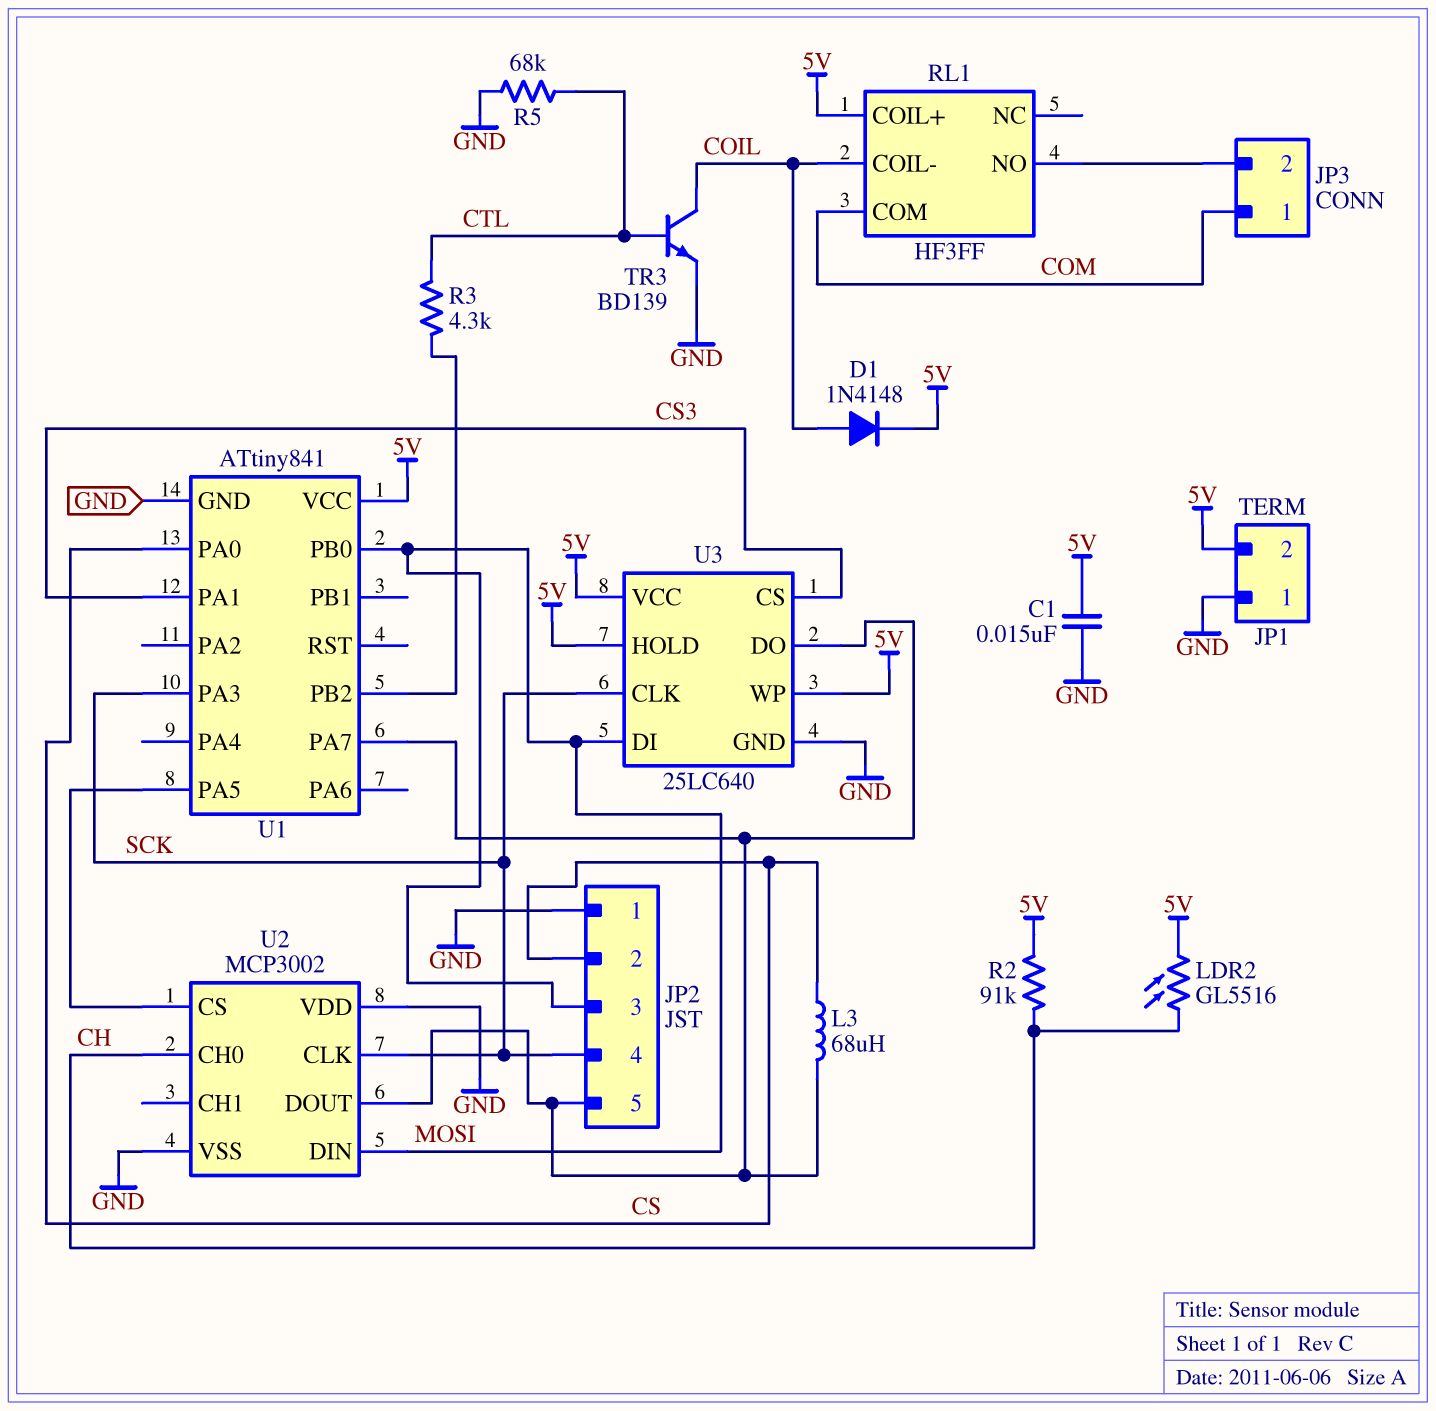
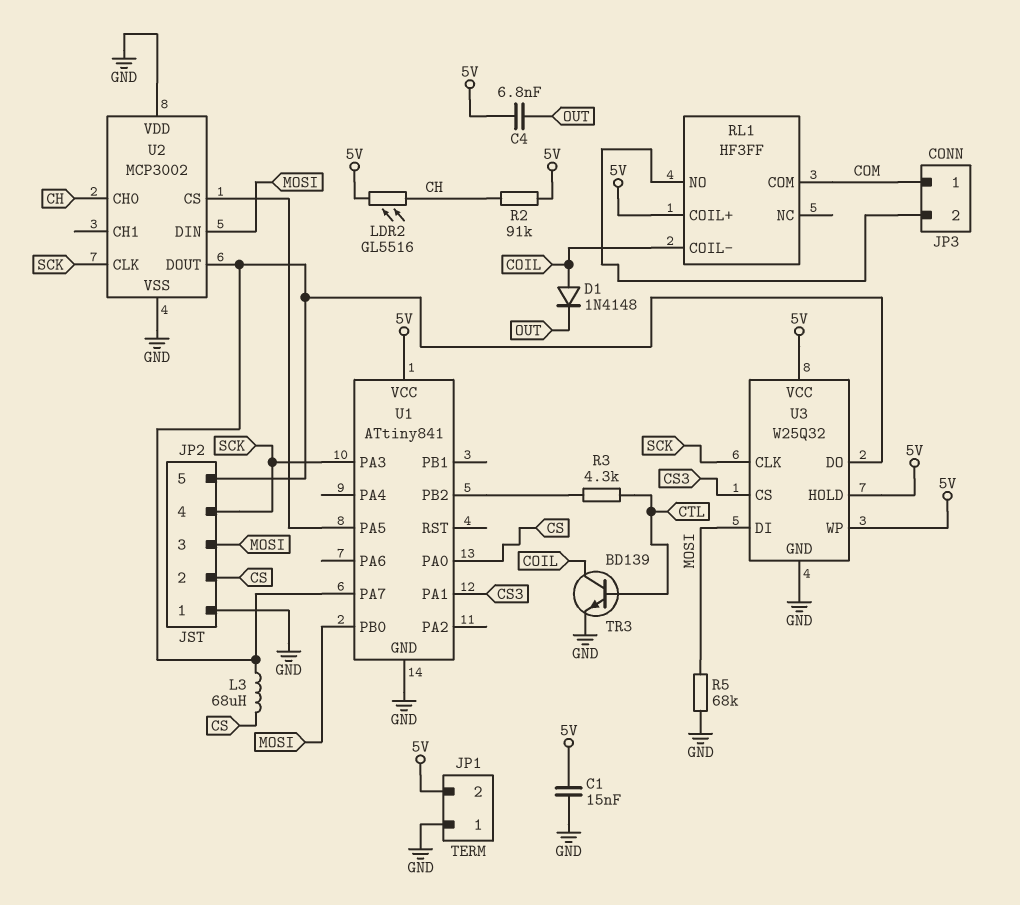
C4: none -> 6.8nF (5V, OUT)
D1: diode 1N4148 (A COIL, K 5V) -> diode 1N4148 (A COIL, K OUT)
R5: 68k (CTL, GND) -> 68k (GND, MOSI)
U3: 25LC640 -> W25Q32

